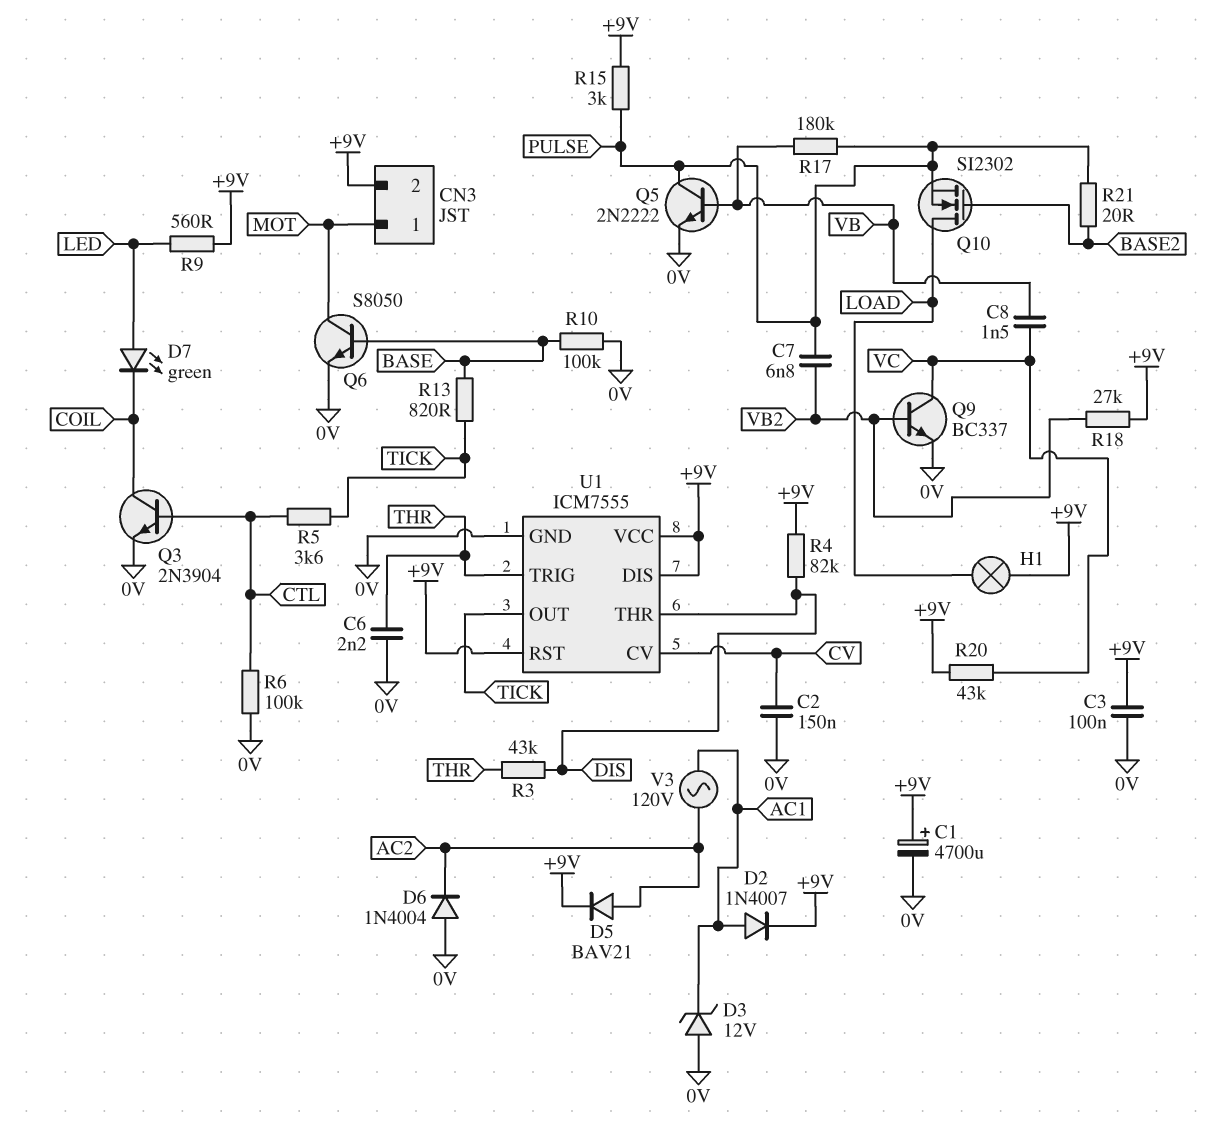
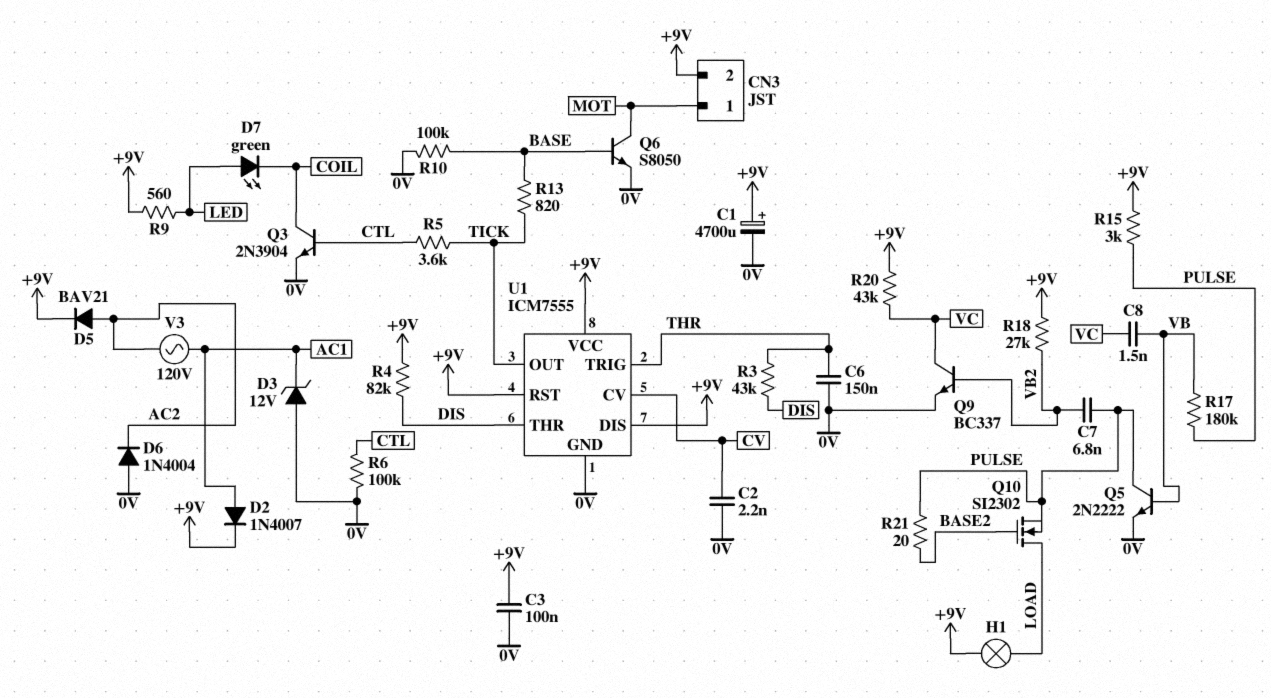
C2: 150nF (0V, CV) -> 2.2nF (0V, CV)
C6: 2.2nF (0V, THR) -> 150nF (0V, THR)

